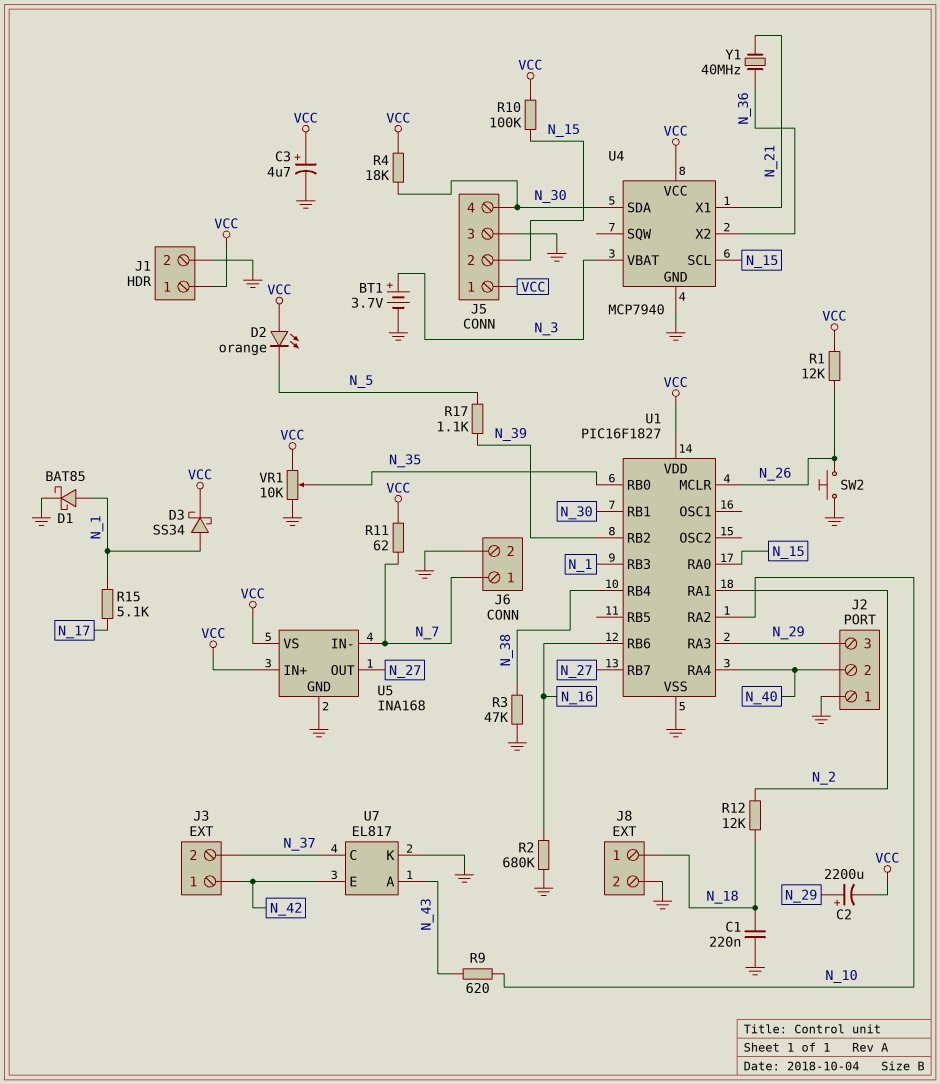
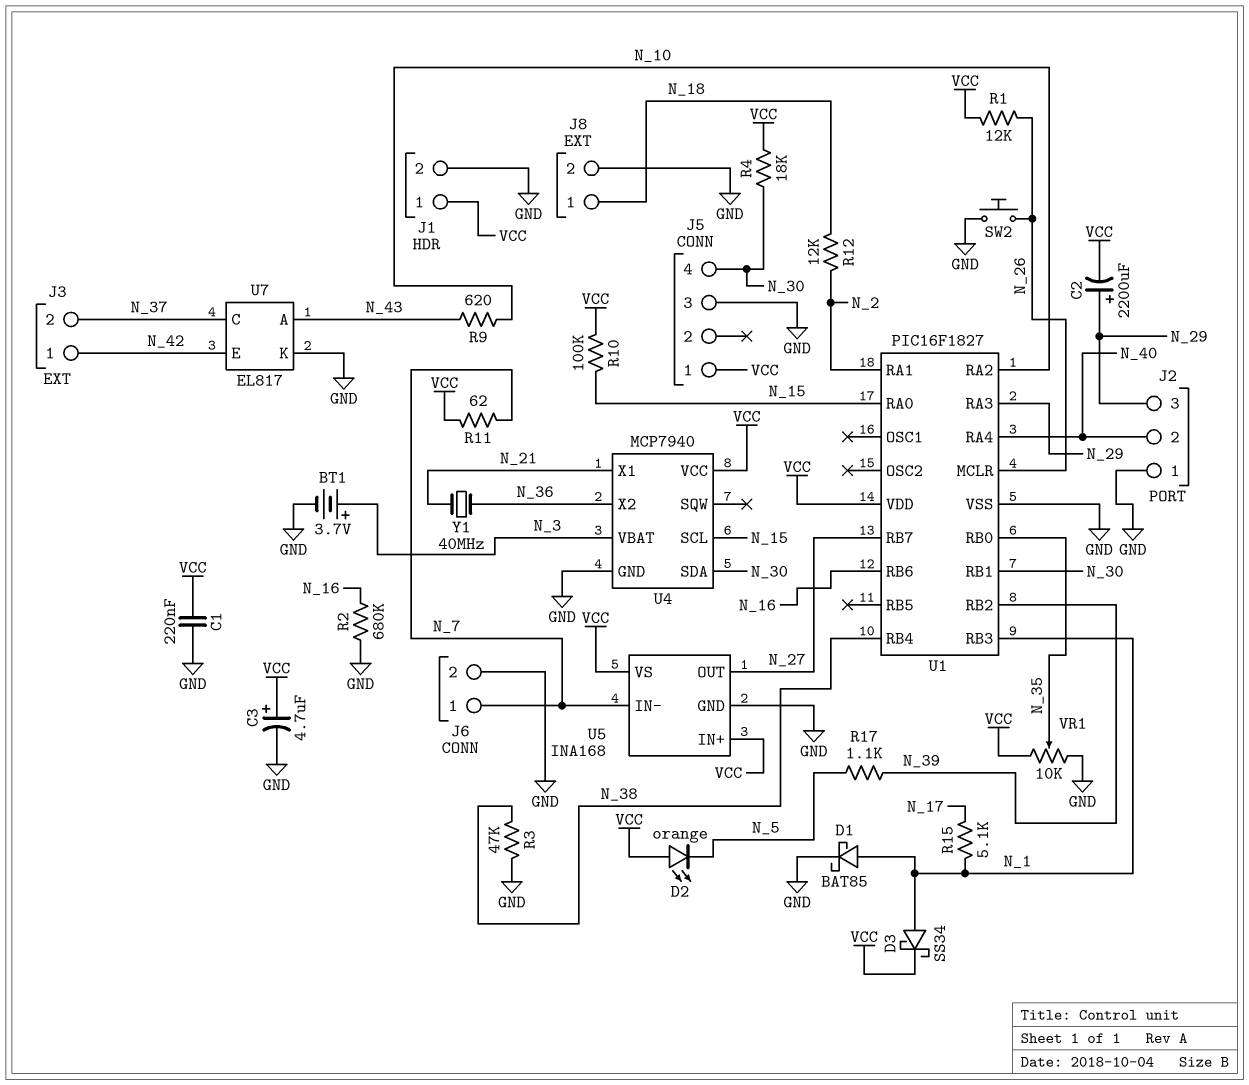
C1: 220nF (GND, N_18) -> 220nF (GND, VCC)
J5 pin 2: N_15 -> none

